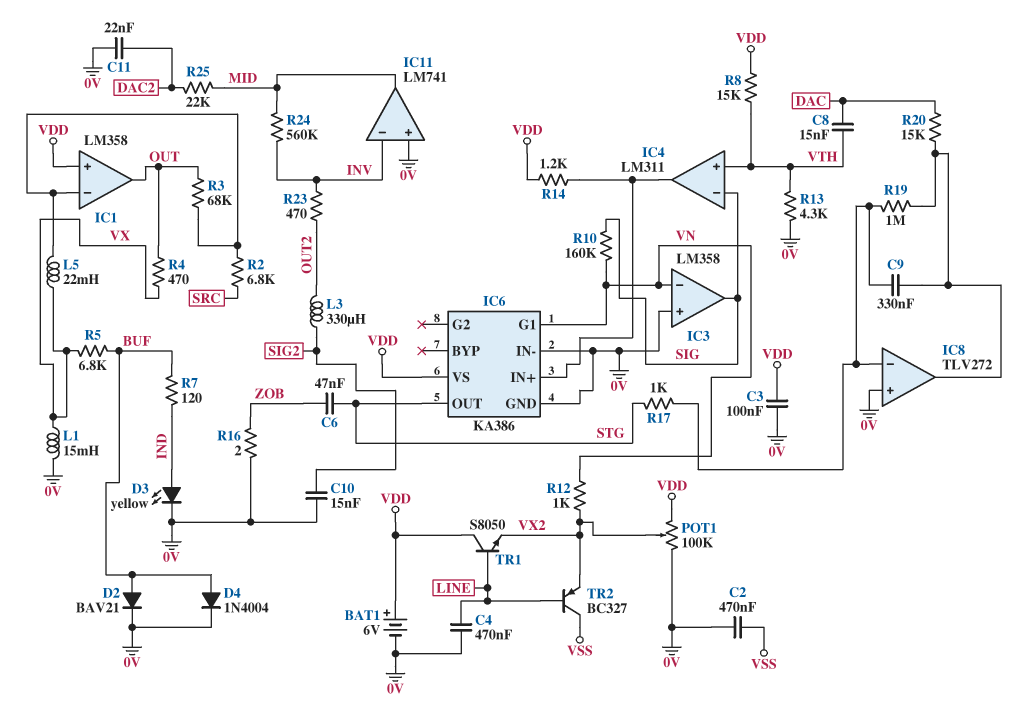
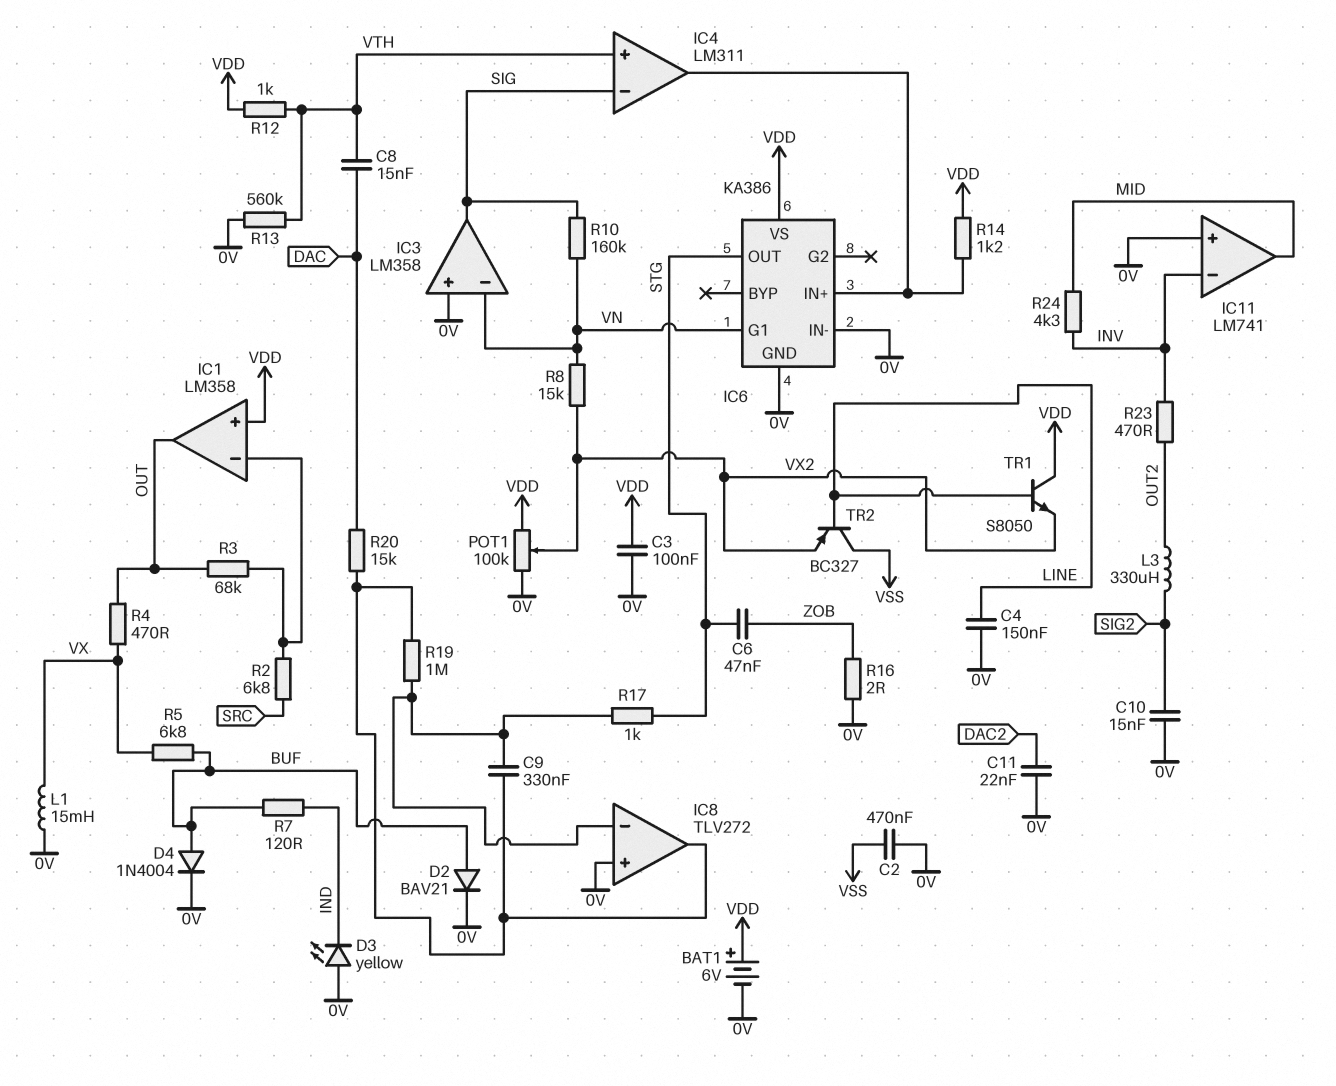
C4: 470nF (0V, LINE) -> 150nF (0V, LINE)
D3: LED yellow (A IND, K 0V) -> LED yellow (A 0V, K IND)
L5: 22mH (IC1/in-, VX) -> none
R8: 15k (VDD, VTH) -> 15k (VN, VX2)
R12: 1k (VN, VX2) -> 1k (VDD, VTH)
R13: 4.3k (0V, VTH) -> 560k (0V, VTH)
R24: 560k (INV, MID) -> 4.3k (INV, MID)
R25: 22k (DAC2, MID) -> none

